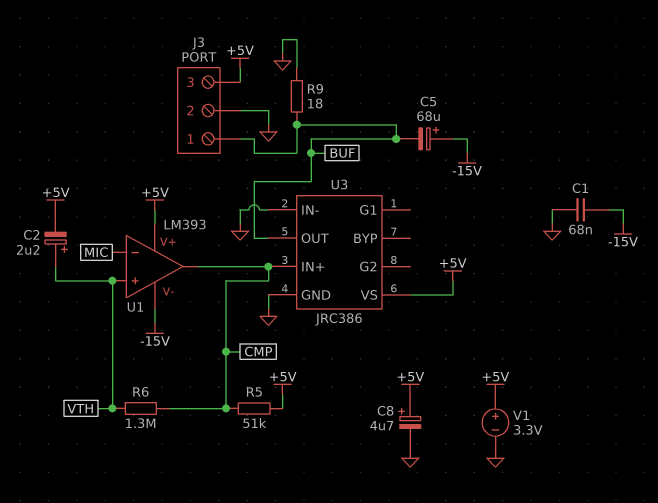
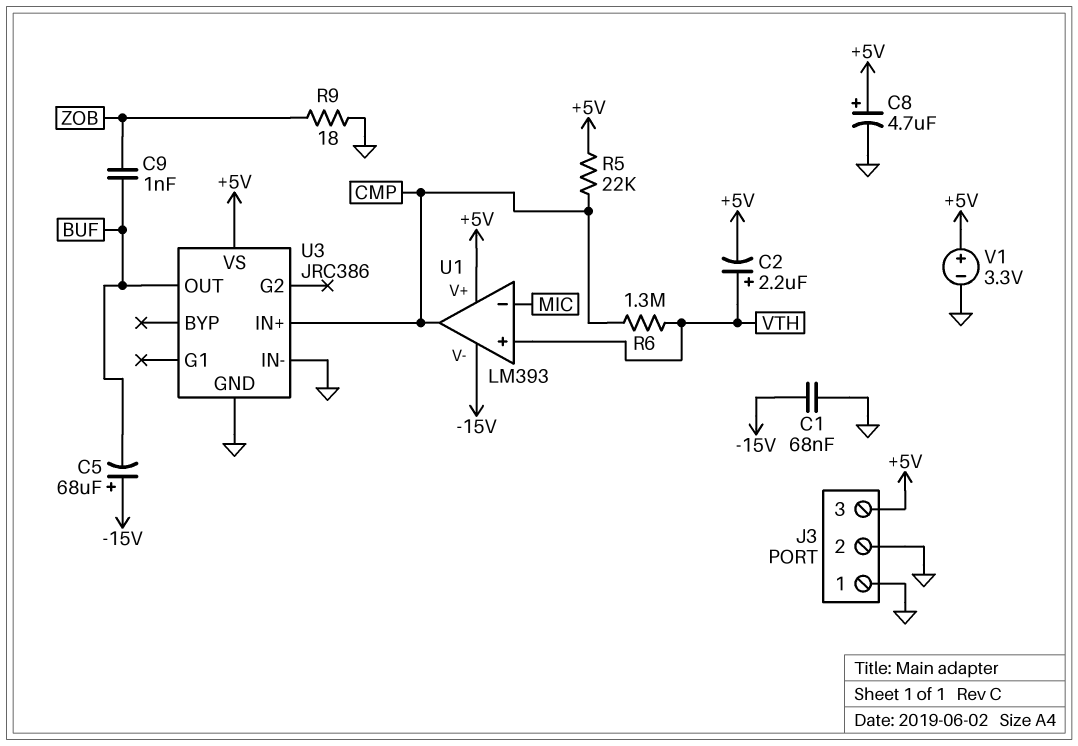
C9: none -> 1nF (BUF, ZOB)
J3 pin 1: BUF -> GND
R5: 51k (+5V, CMP) -> 22k (+5V, CMP)
R9: 18 (BUF, GND) -> 18 (GND, ZOB)

